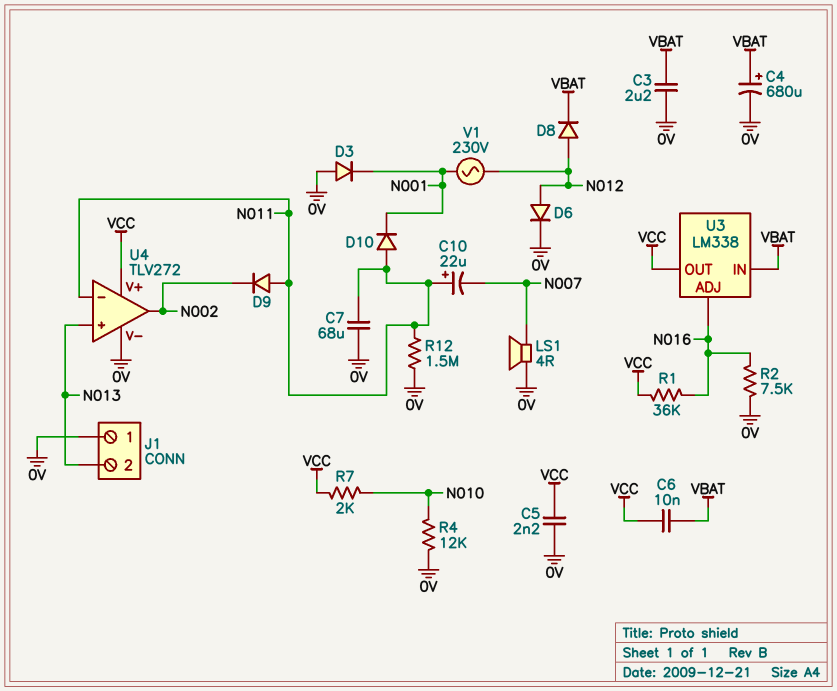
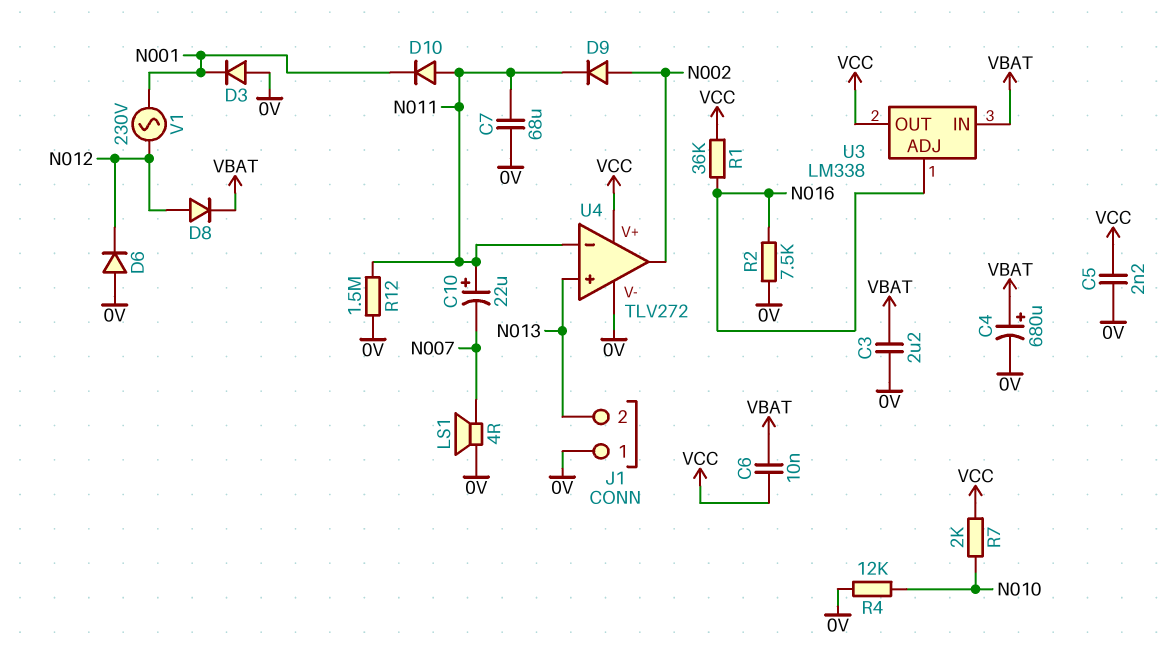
D6: diode (A N012, K 0V) -> diode (A 0V, K N012)
D9: diode (A N011, K N002) -> diode (A N002, K N011)

